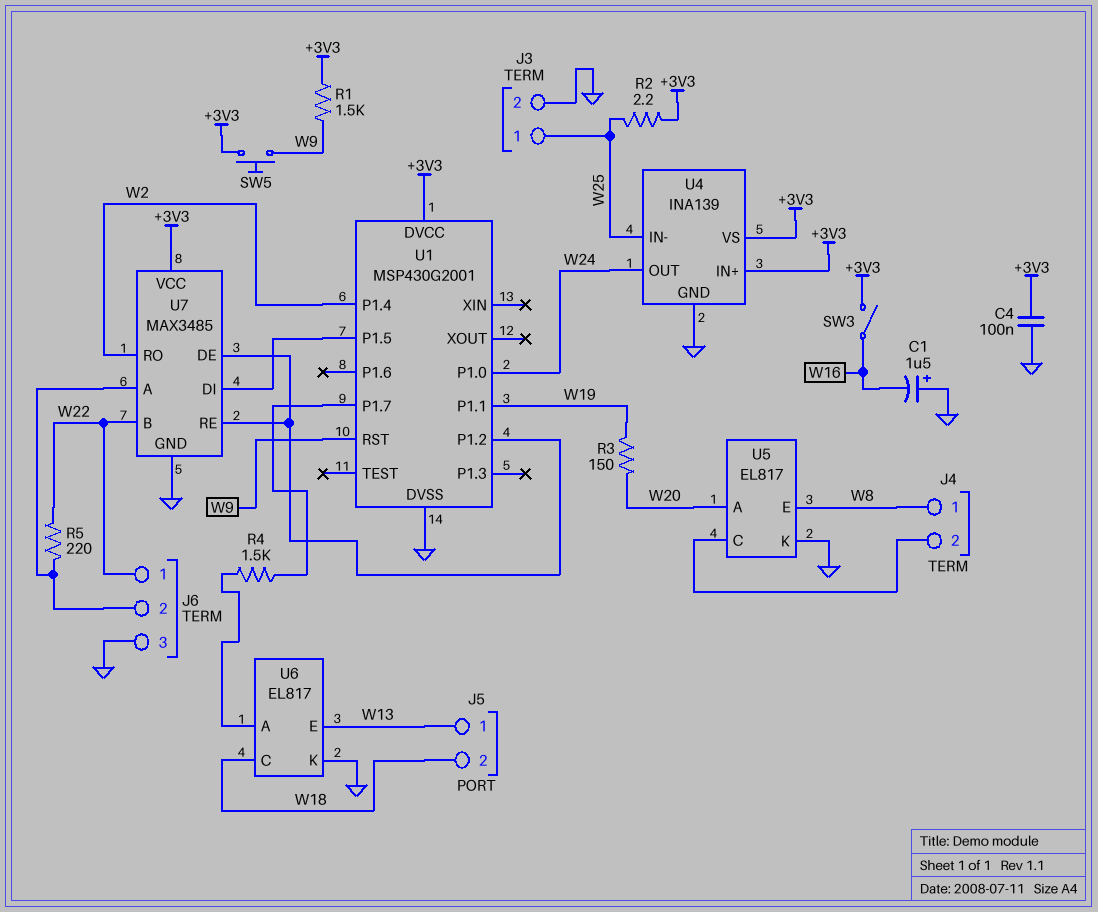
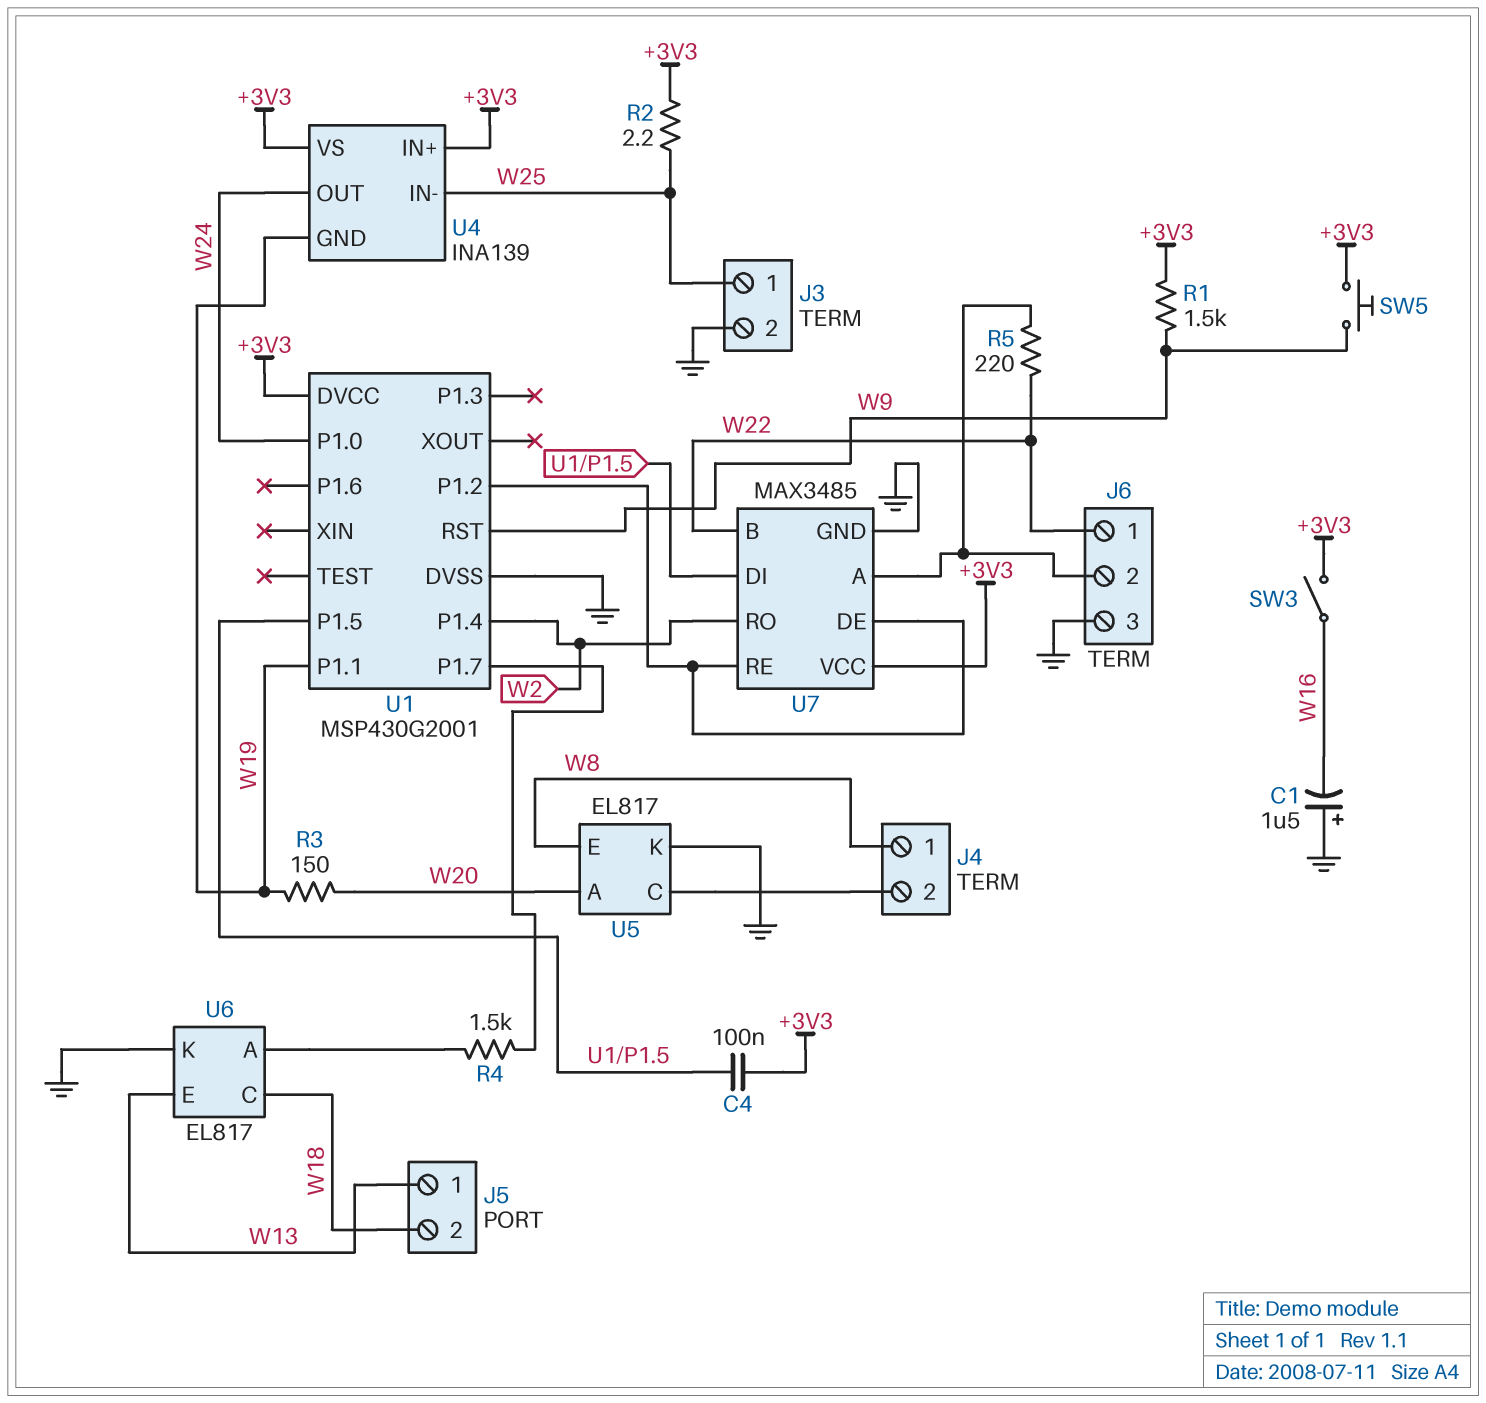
C4: 100nF (+3V3, GND) -> 100nF (+3V3, U1/P1.5)
U4 pin GND: GND -> W19

